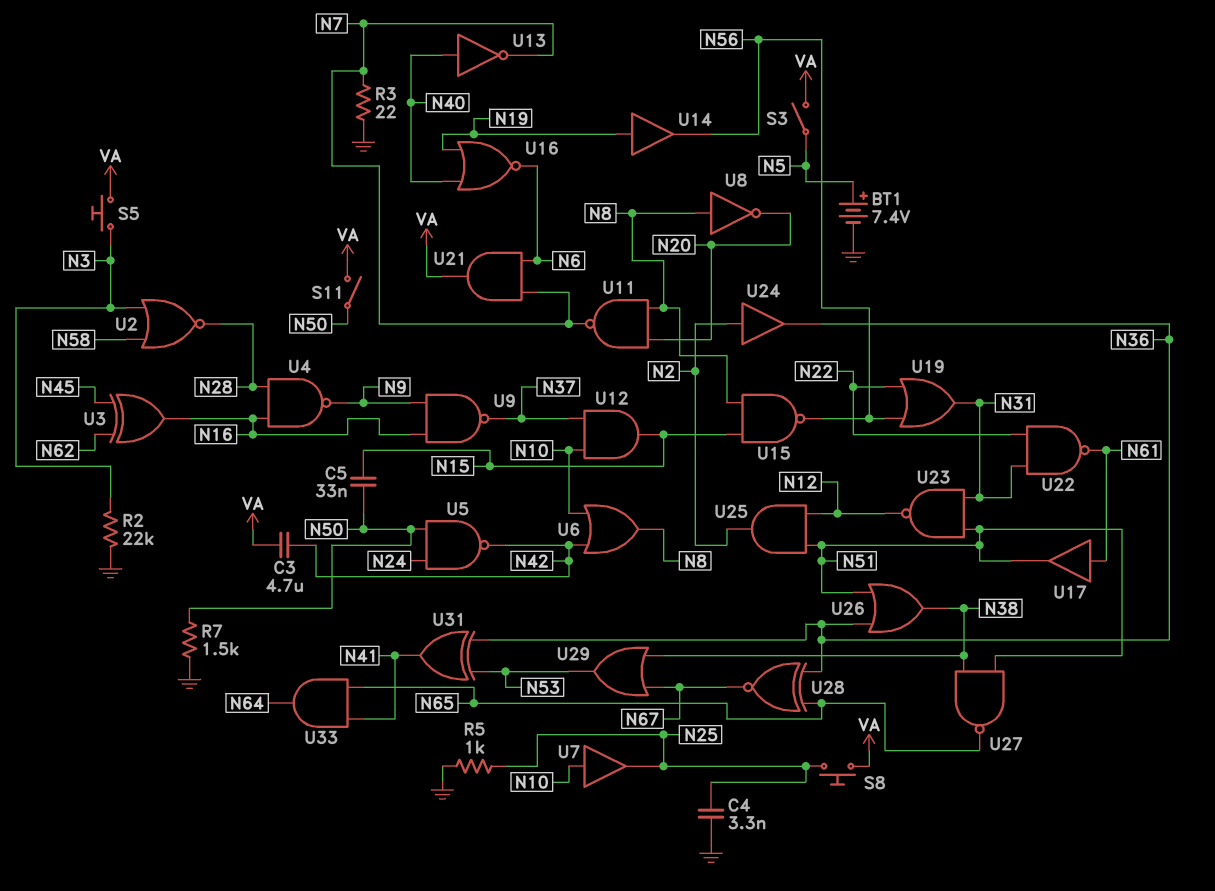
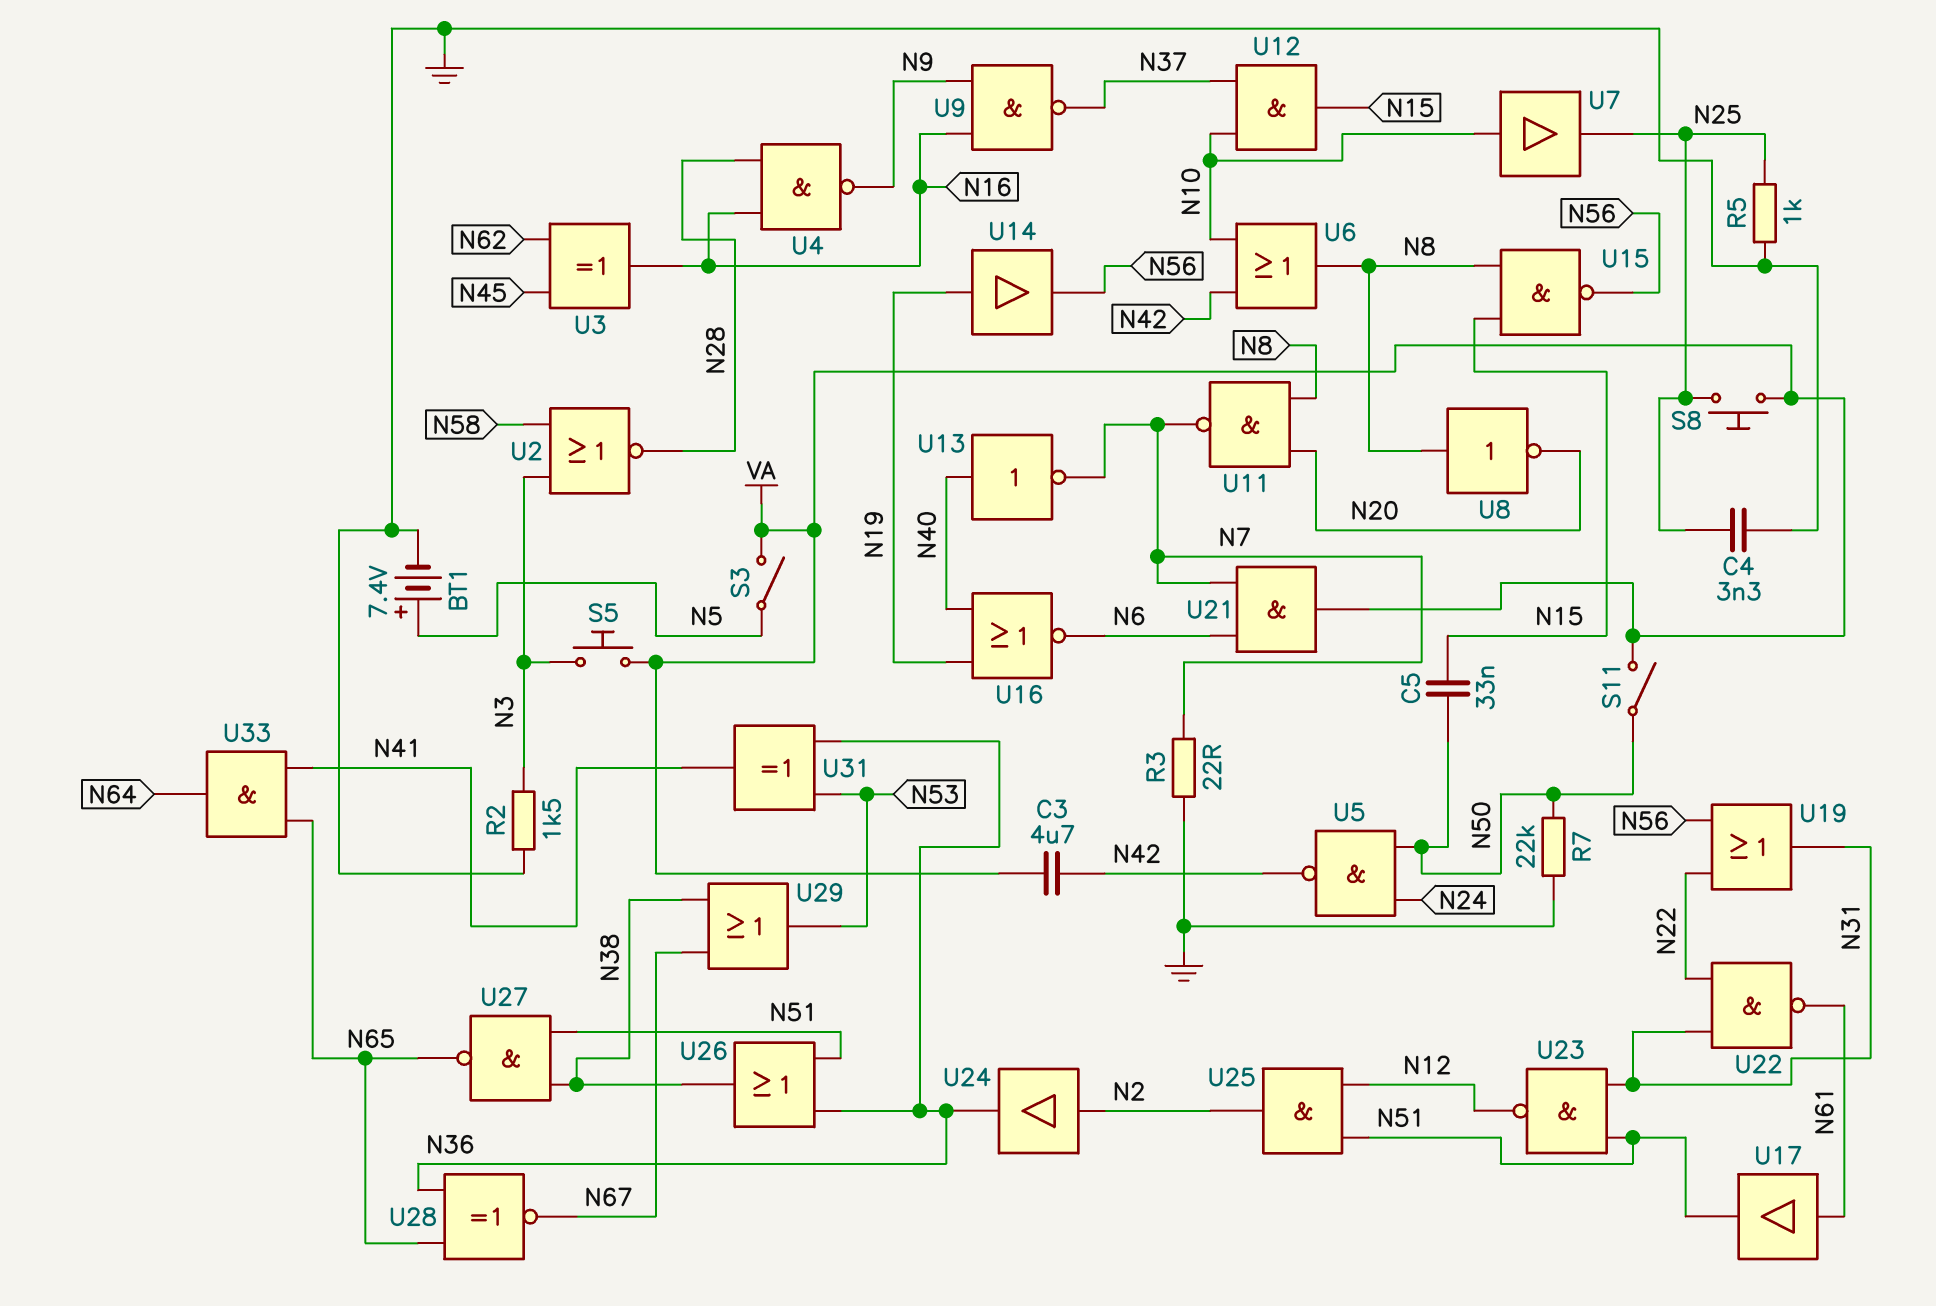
R2: 22k (GND, N3) -> 1.5k (GND, N3)
R7: 1.5k (GND, N50) -> 22k (GND, N50)

